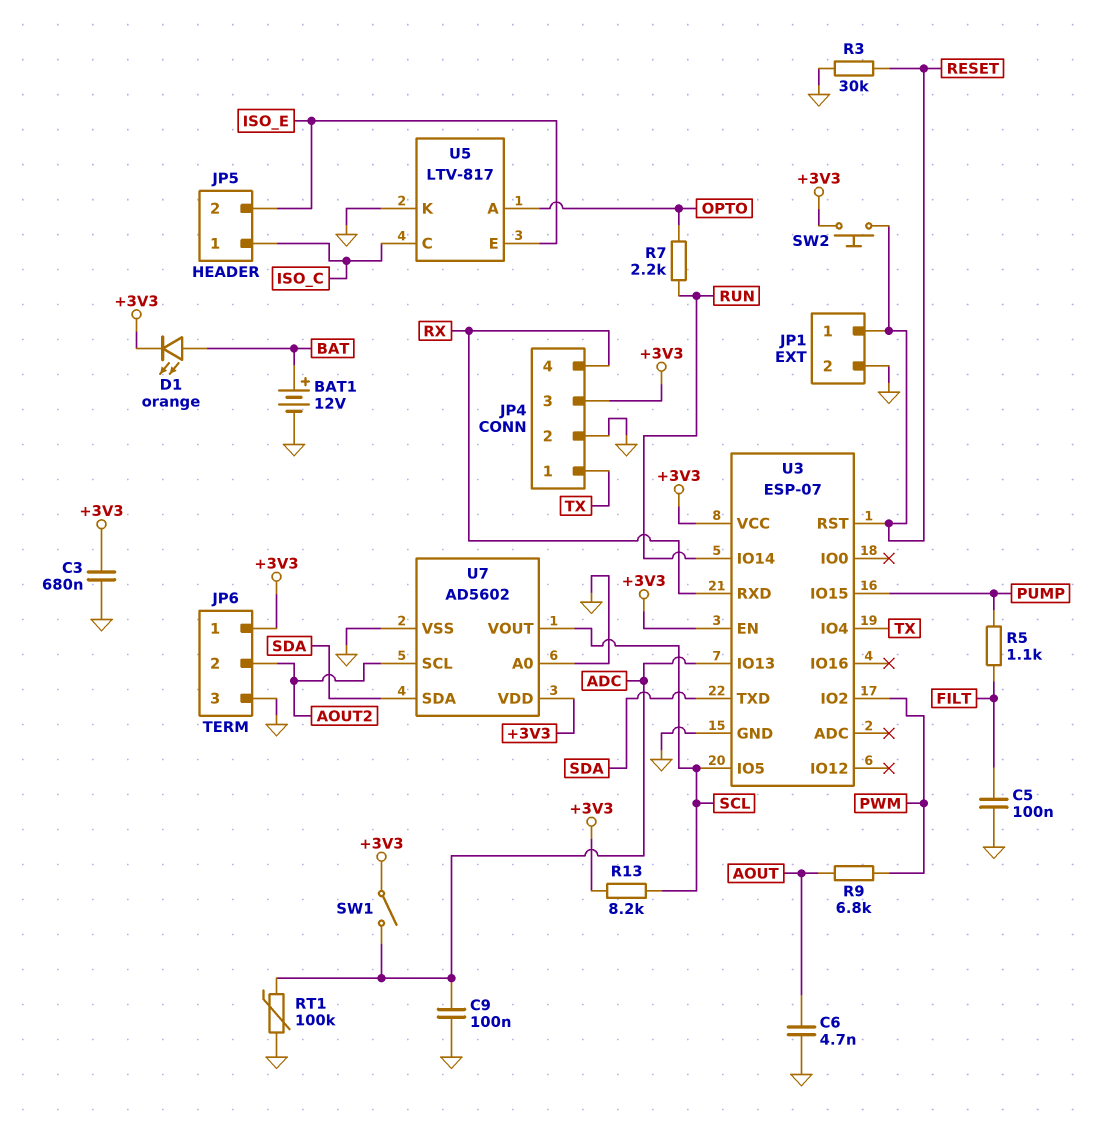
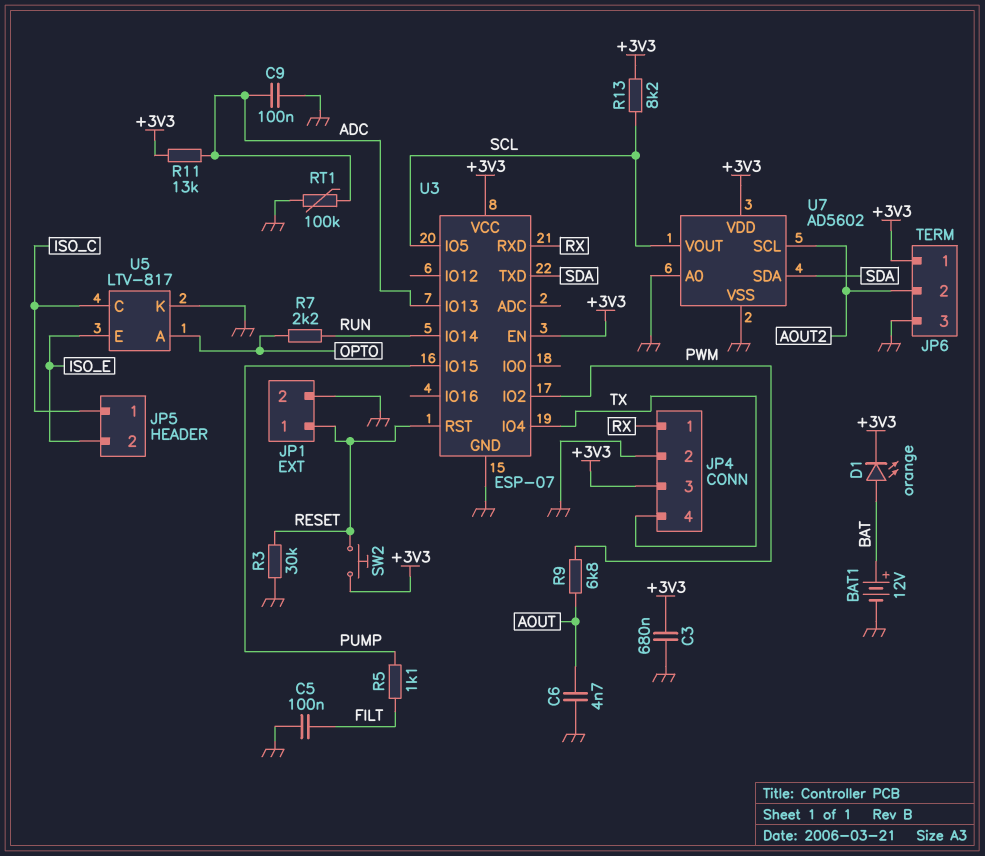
JP4 pin 1: TX -> RX
JP4 pin 4: RX -> TX
R11: none -> 13k (+3V3, ADC)
SW1: switch (+3V3, ADC) -> none

